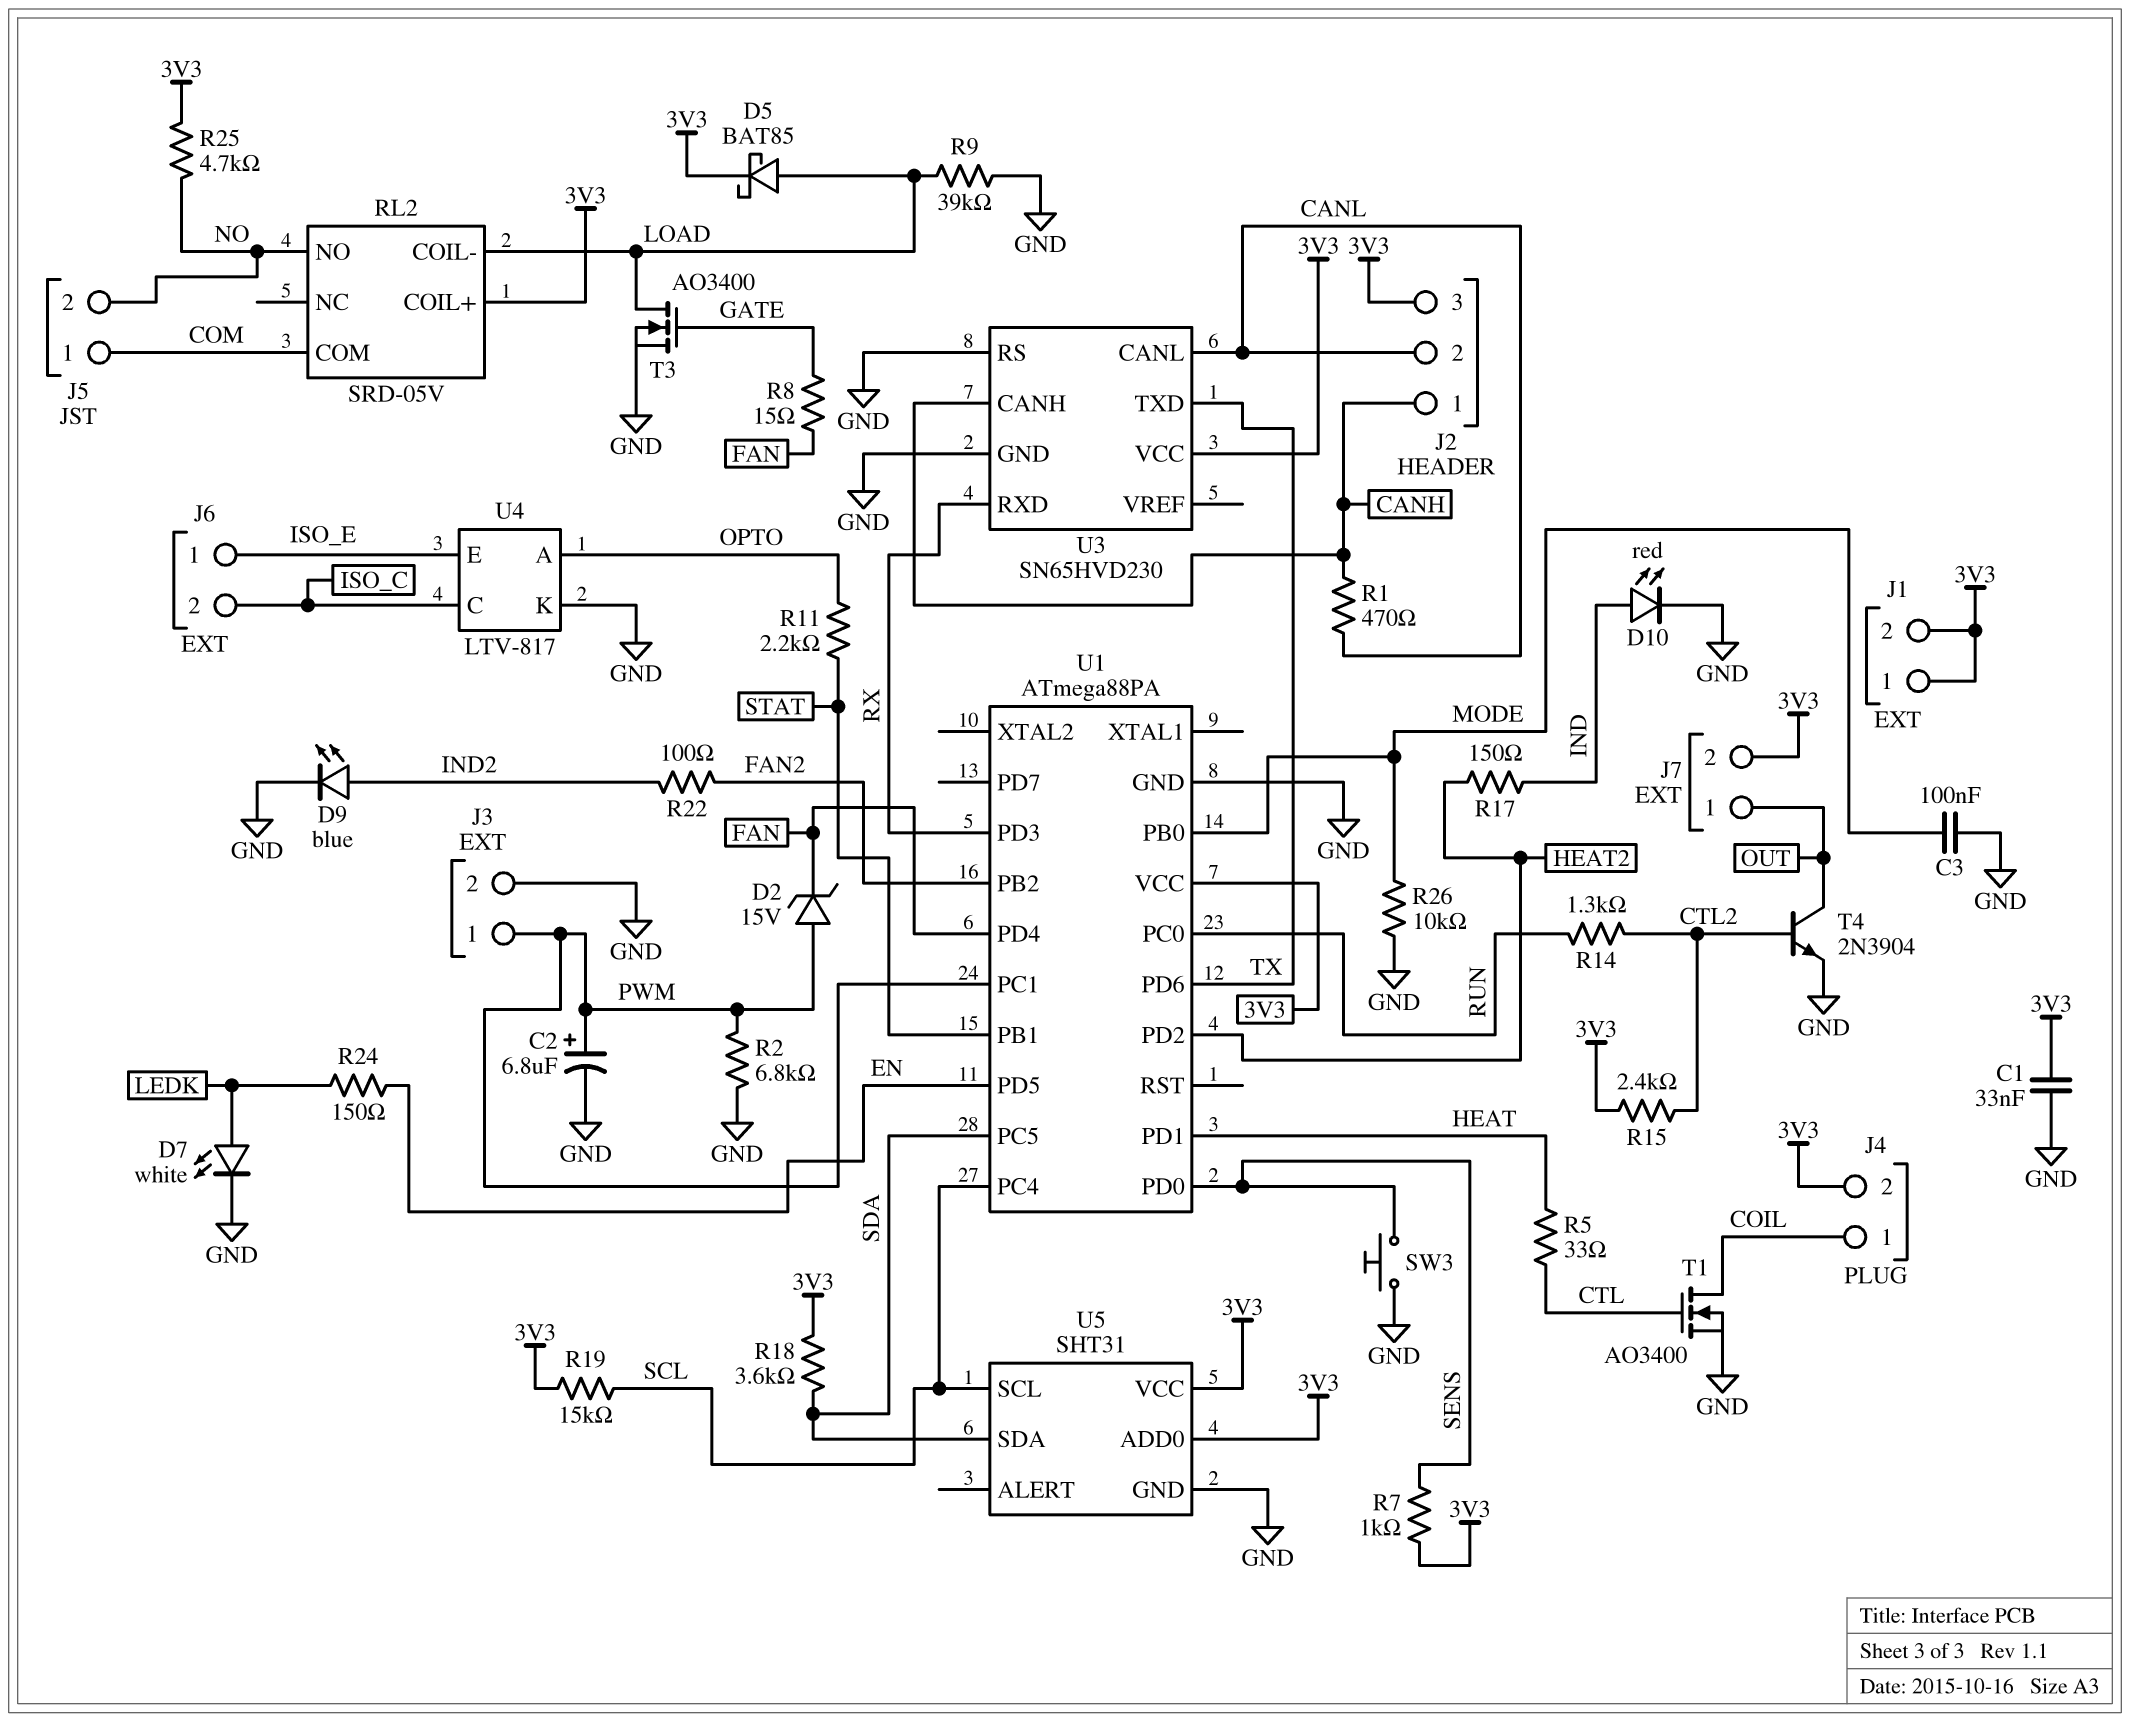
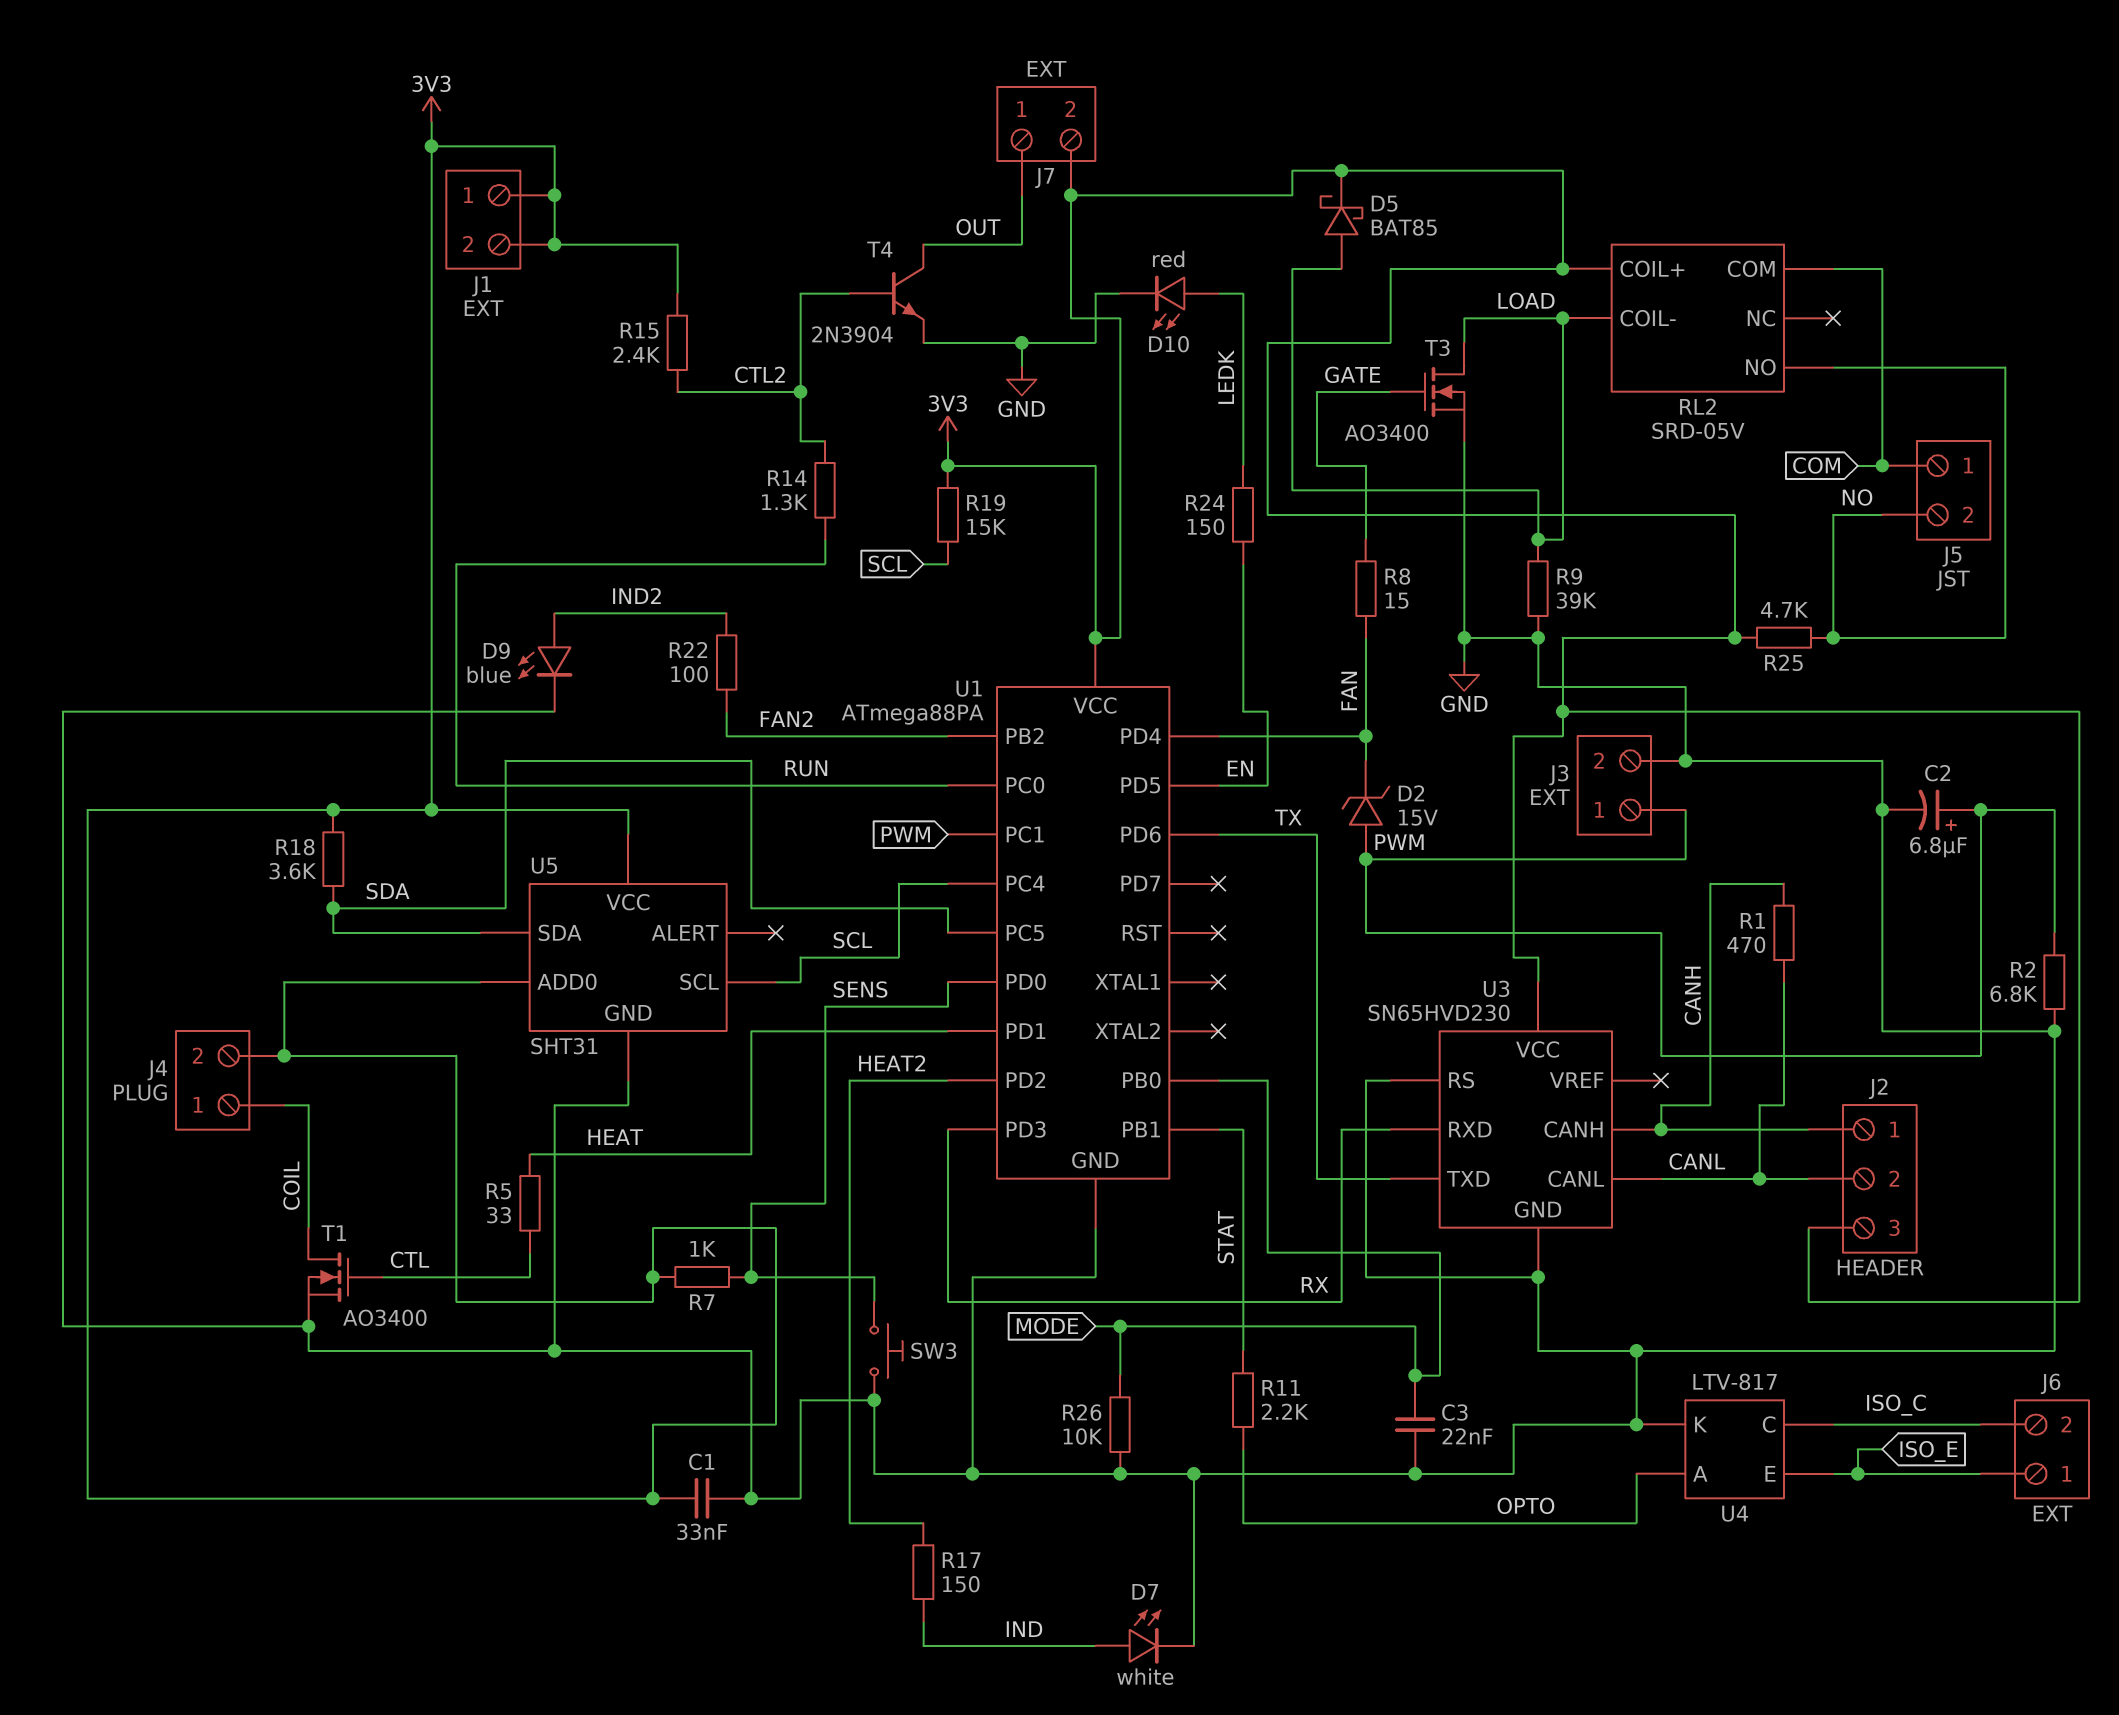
C3: 100nF (GND, MODE) -> 22nF (GND, MODE)
D7: LED white (A LEDK, K GND) -> LED white (A IND, K GND)
D10: LED red (A IND, K GND) -> LED red (A LEDK, K GND)

